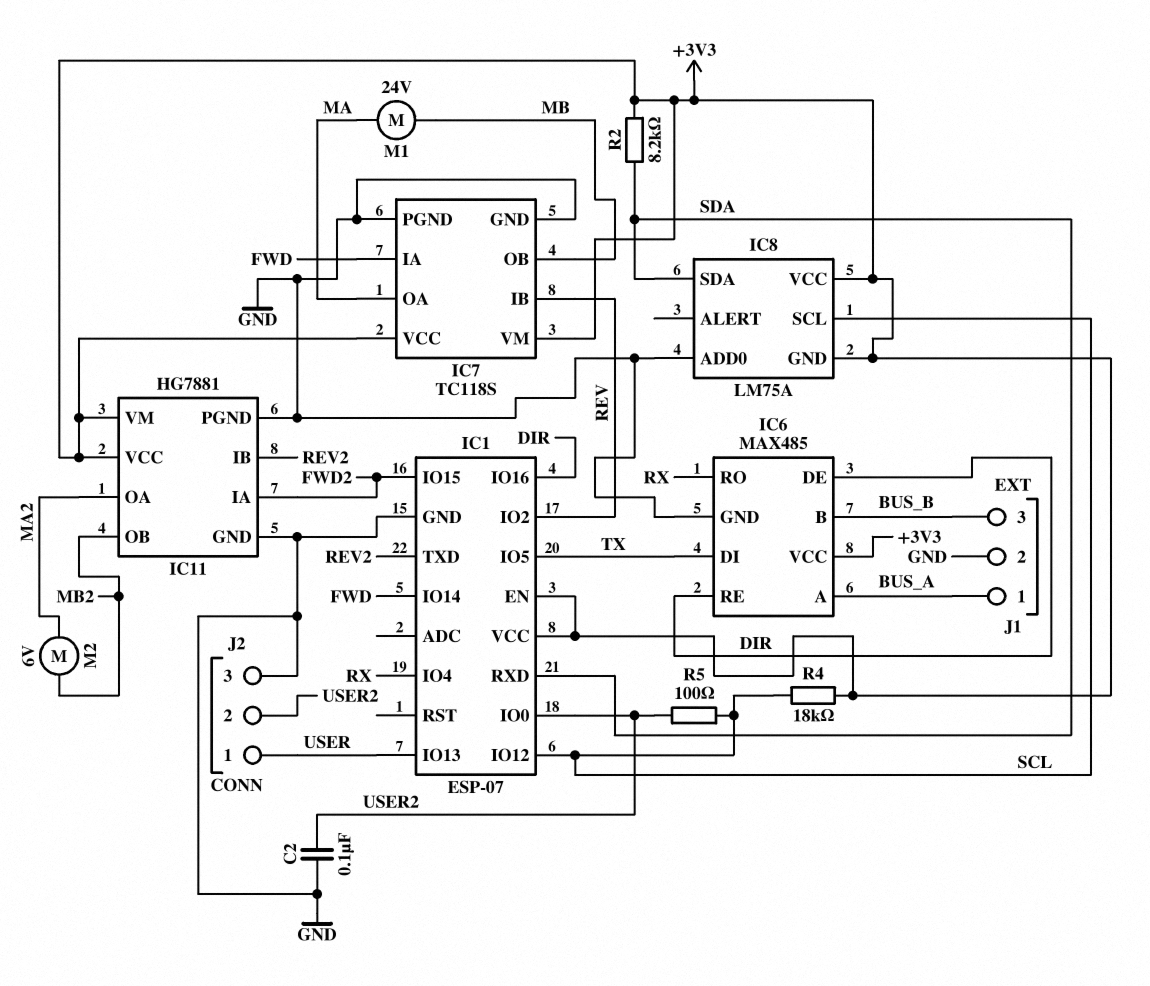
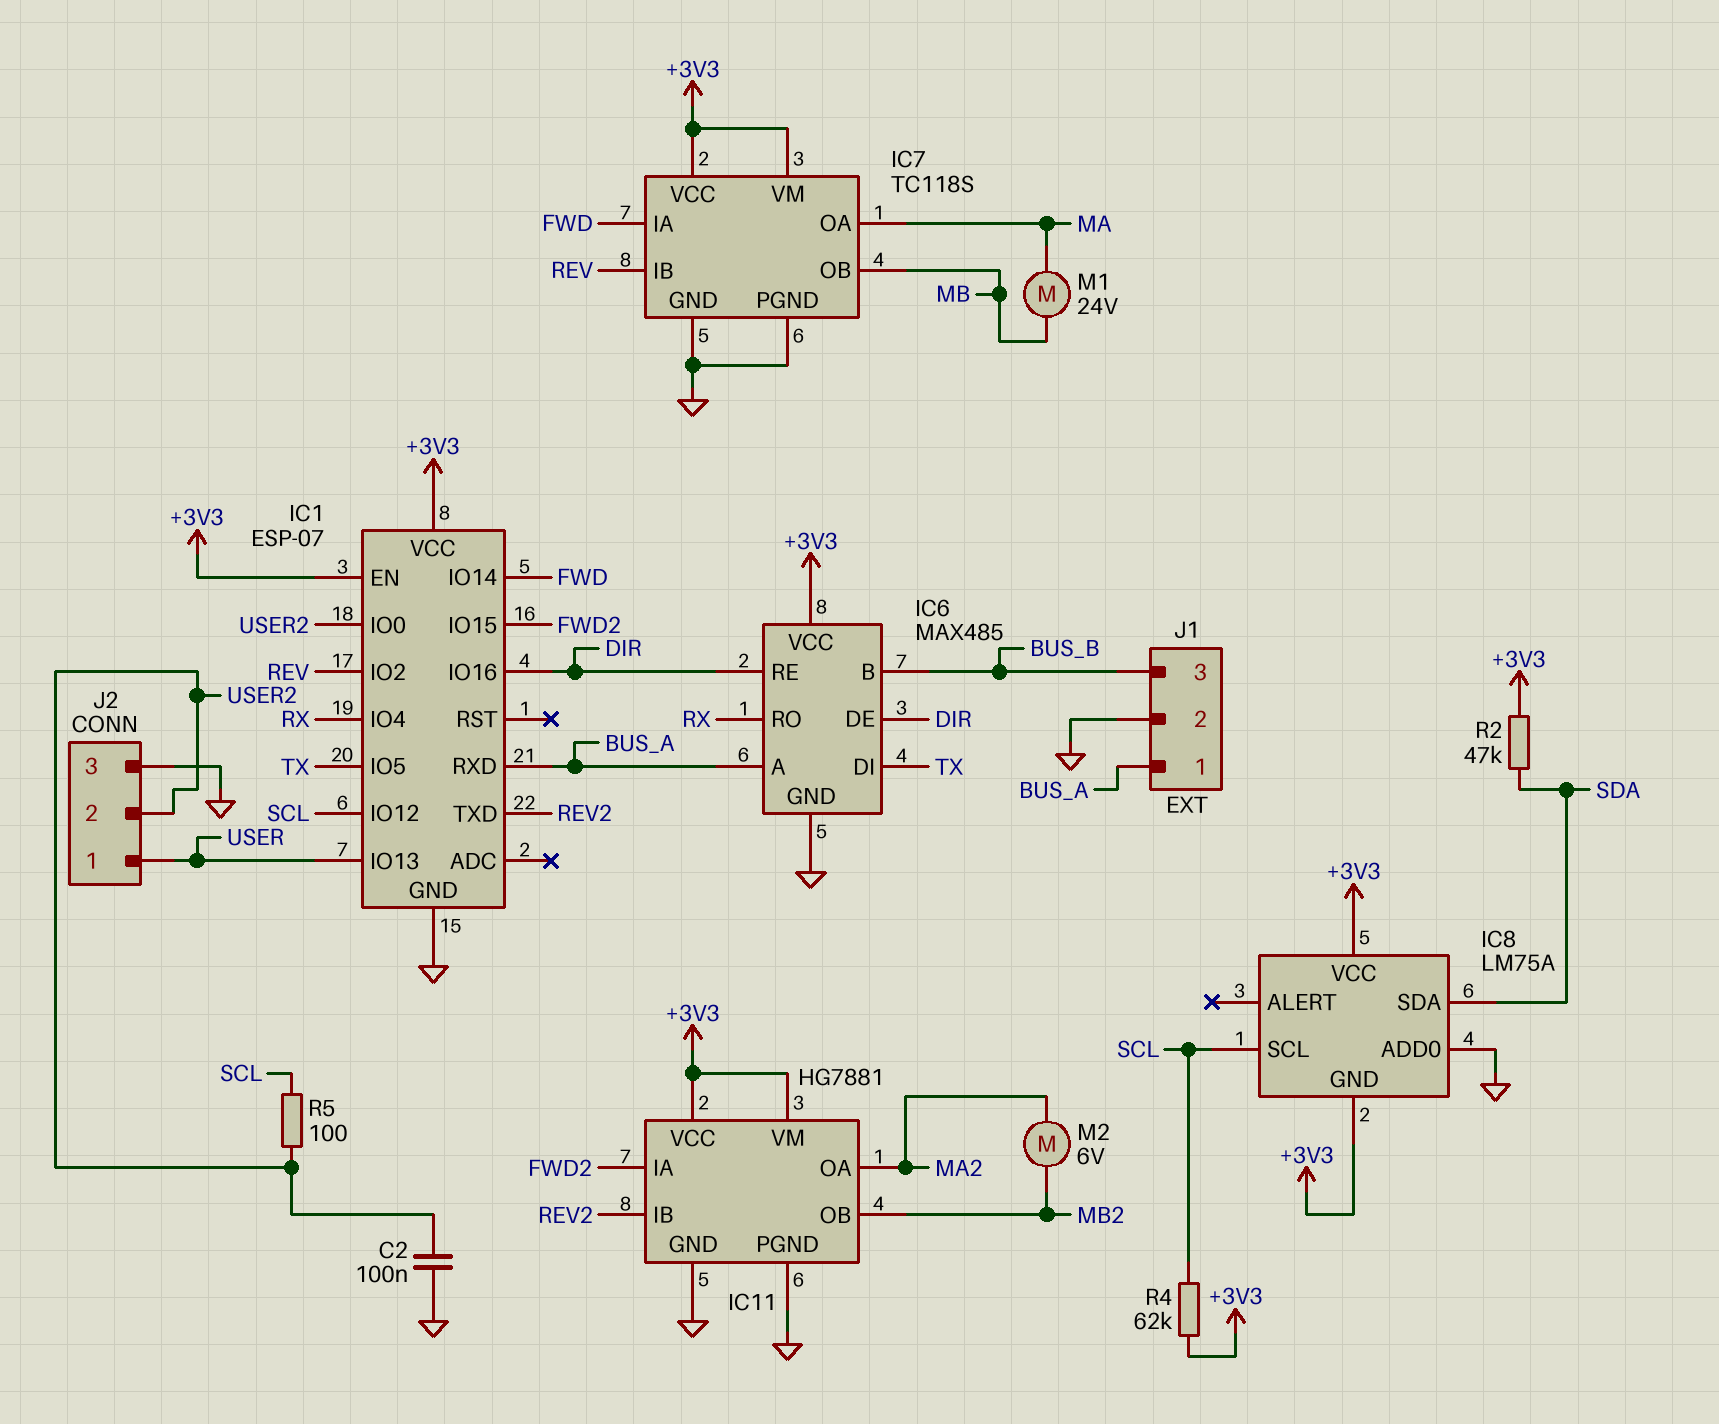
IC1 pin RXD: SDA -> BUS_A
R2: 8.2k (+3V3, SDA) -> 47k (+3V3, SDA)
R4: 18k (+3V3, SCL) -> 62k (+3V3, SCL)

